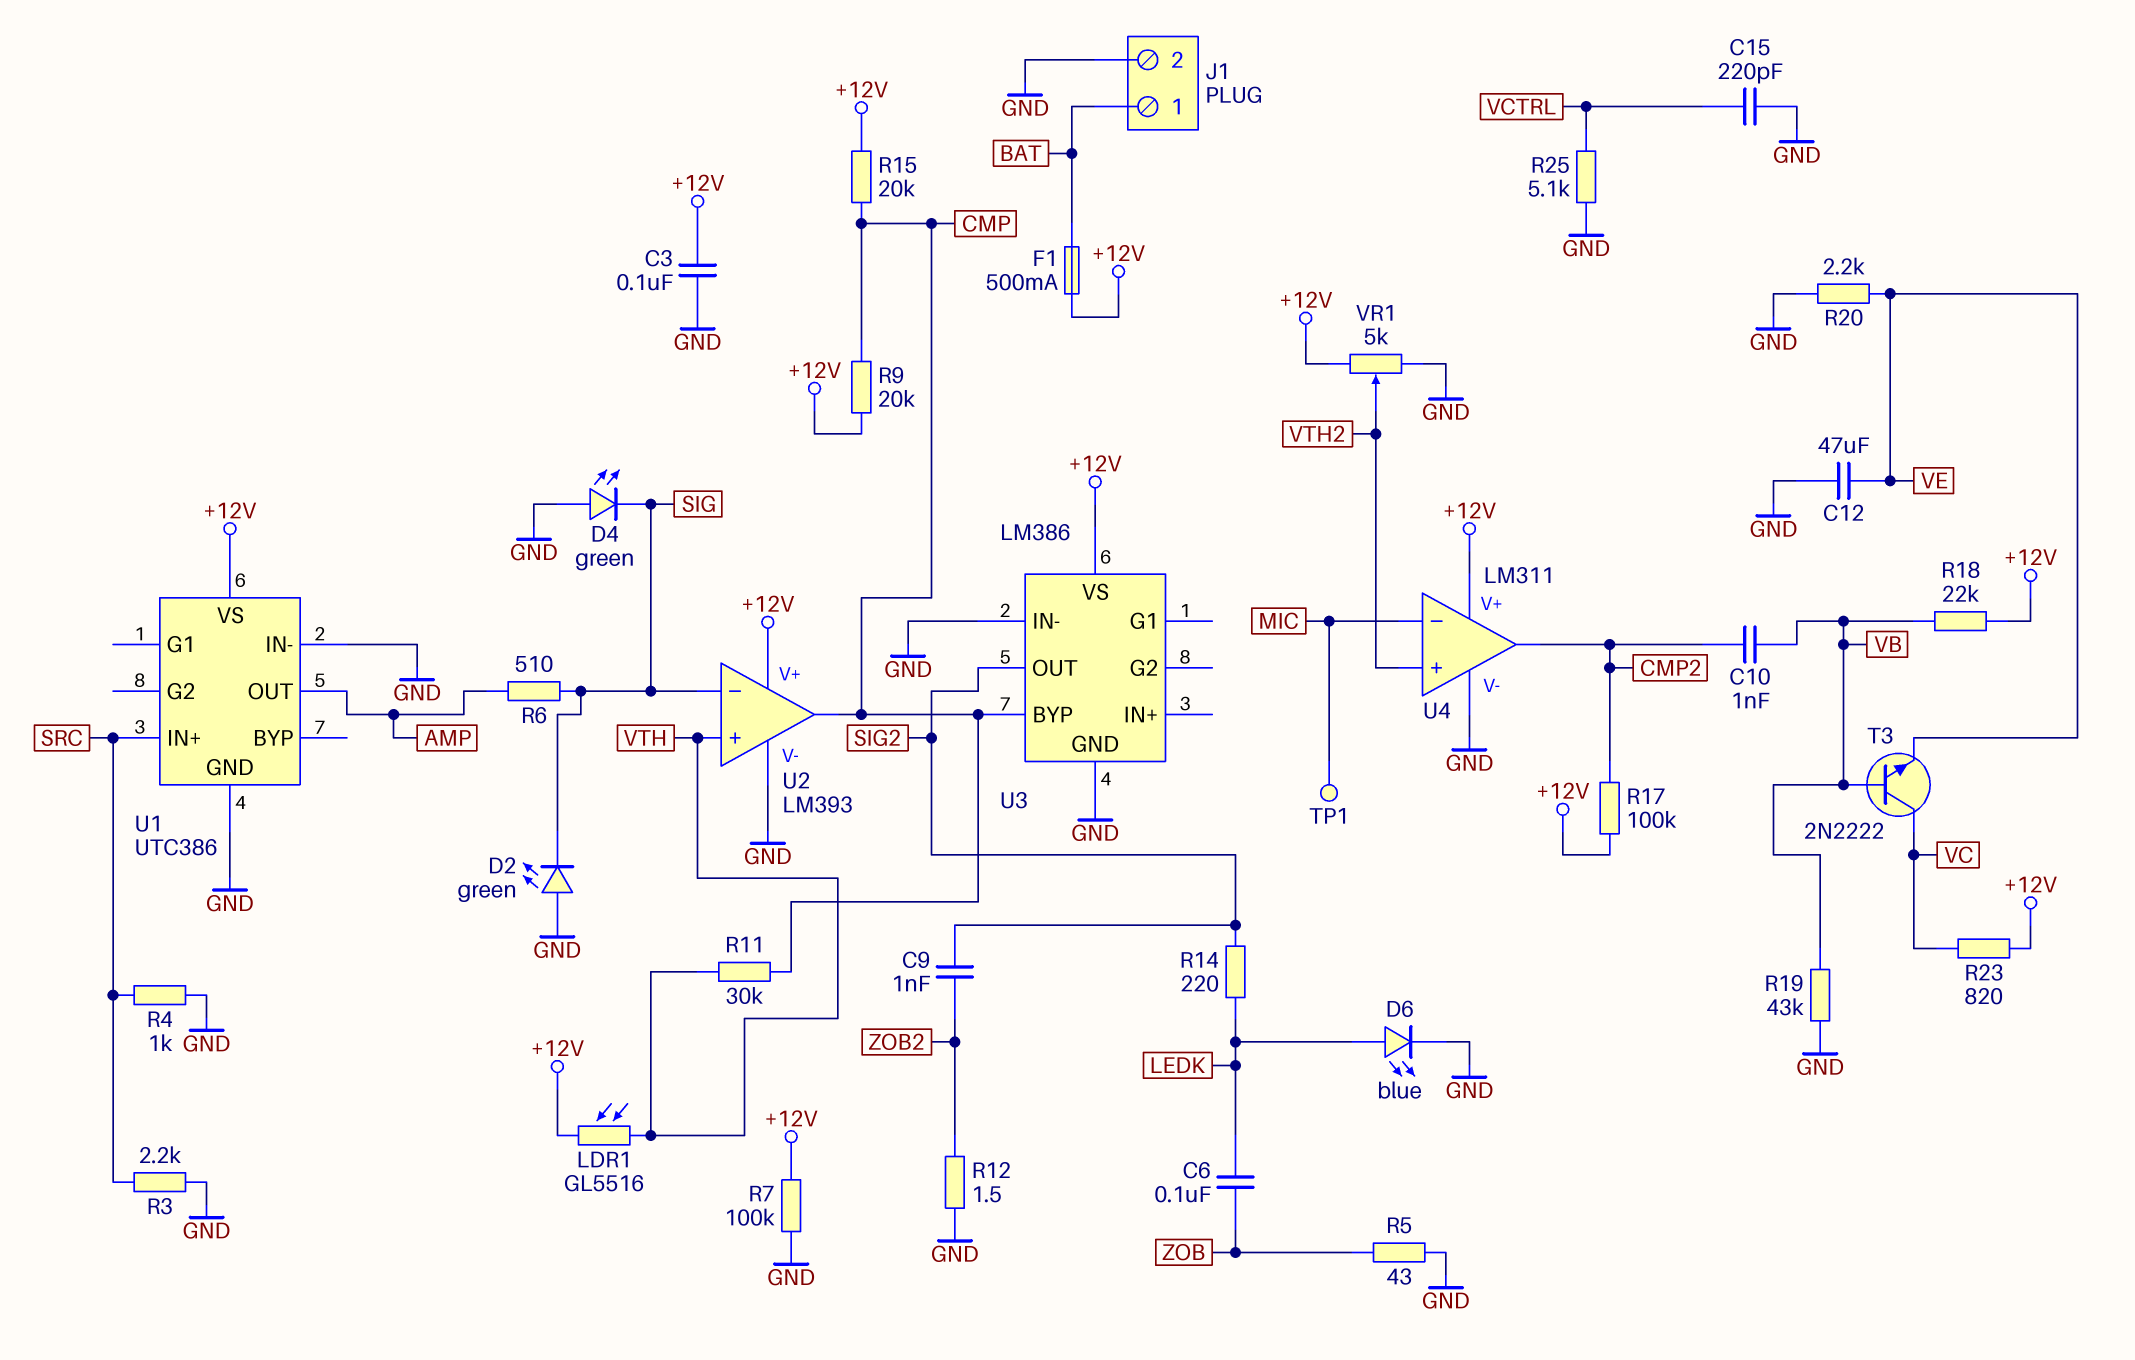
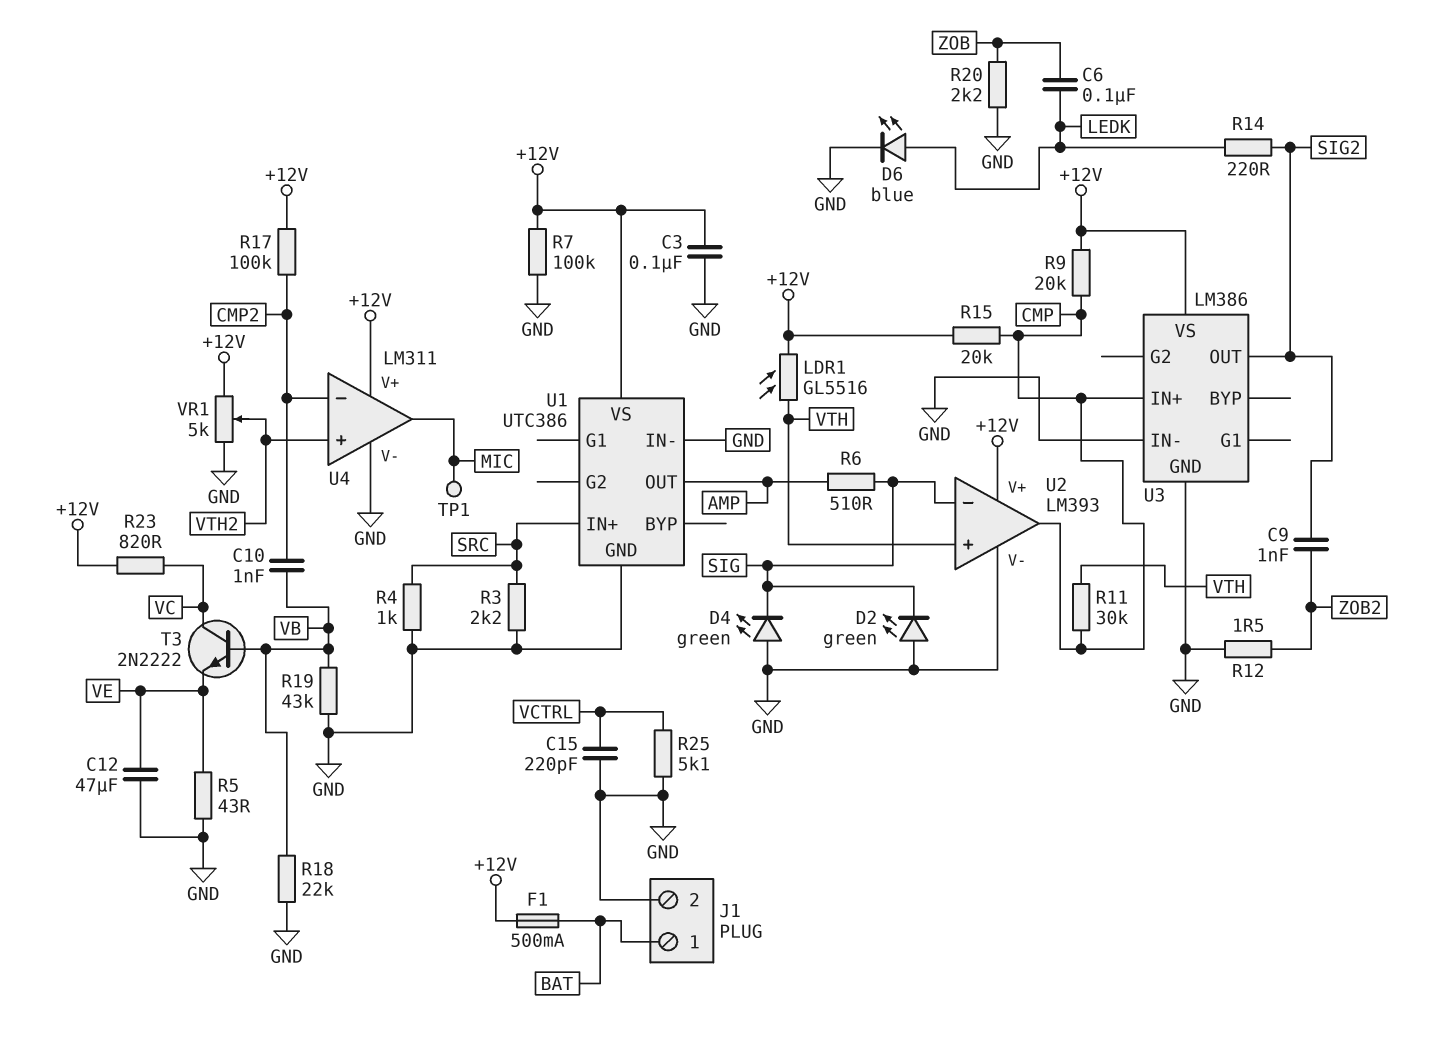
R5: 43 (GND, ZOB) -> 43 (GND, VE)
R18: 22k (+12V, VB) -> 22k (GND, VB)
R20: 2.2k (GND, VE) -> 2.2k (GND, ZOB)
U3 pin BYP: CMP -> none
U3 pin IN+: none -> CMP
U4 pin in-: MIC -> CMP2
U4 pin out: CMP2 -> MIC

